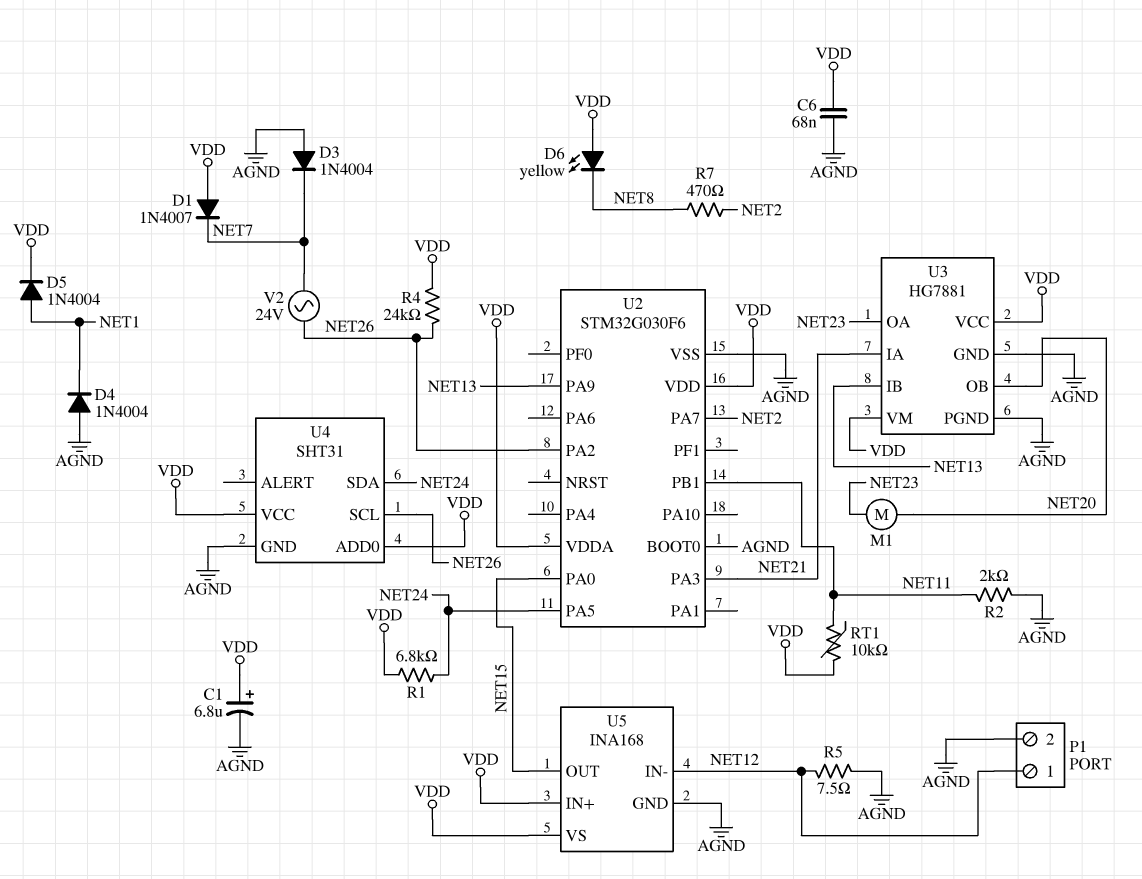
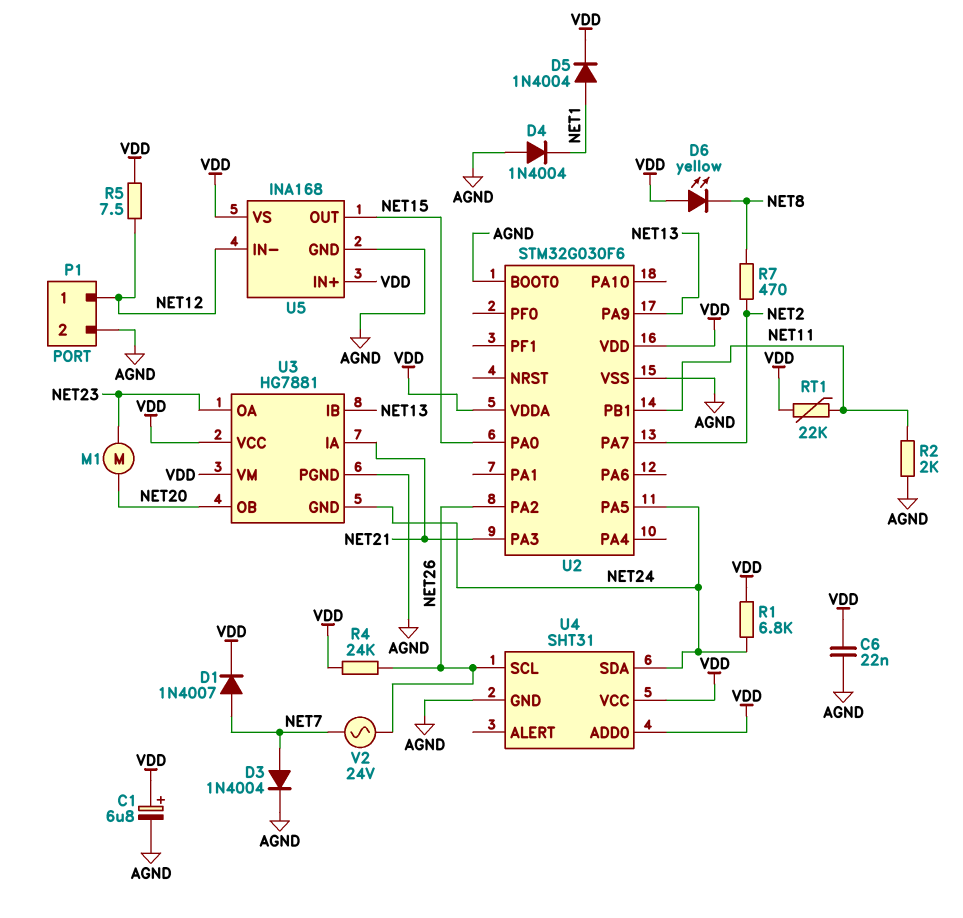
C6: 68nF (AGND, VDD) -> 22nF (AGND, VDD)
D1: diode 1N4007 (A VDD, K NET7) -> diode 1N4007 (A NET7, K VDD)
D3: diode 1N4004 (A AGND, K NET7) -> diode 1N4004 (A NET7, K AGND)
R5: 7.5 (AGND, NET12) -> 7.5 (NET12, VDD)
RT1: 10k (NET11, VDD) -> 22k (NET11, VDD)
U3 pin GND: AGND -> NET24

